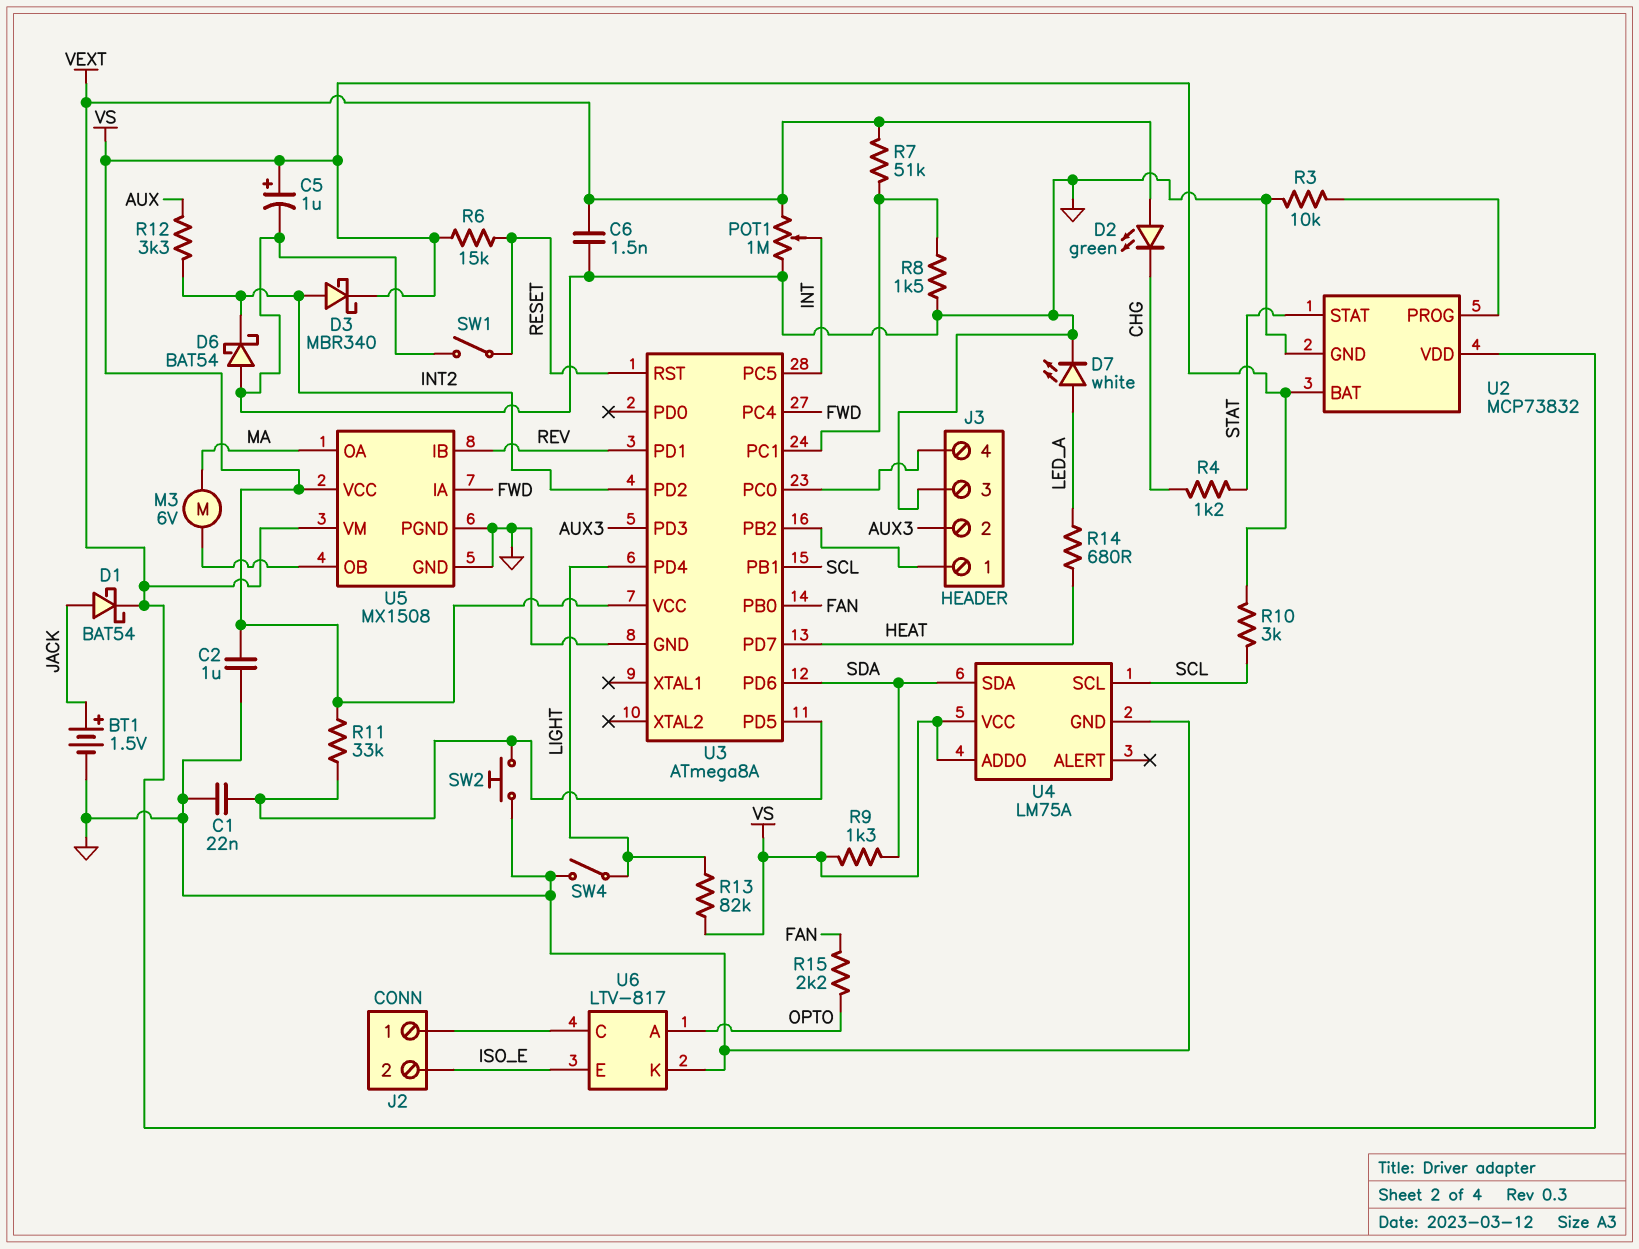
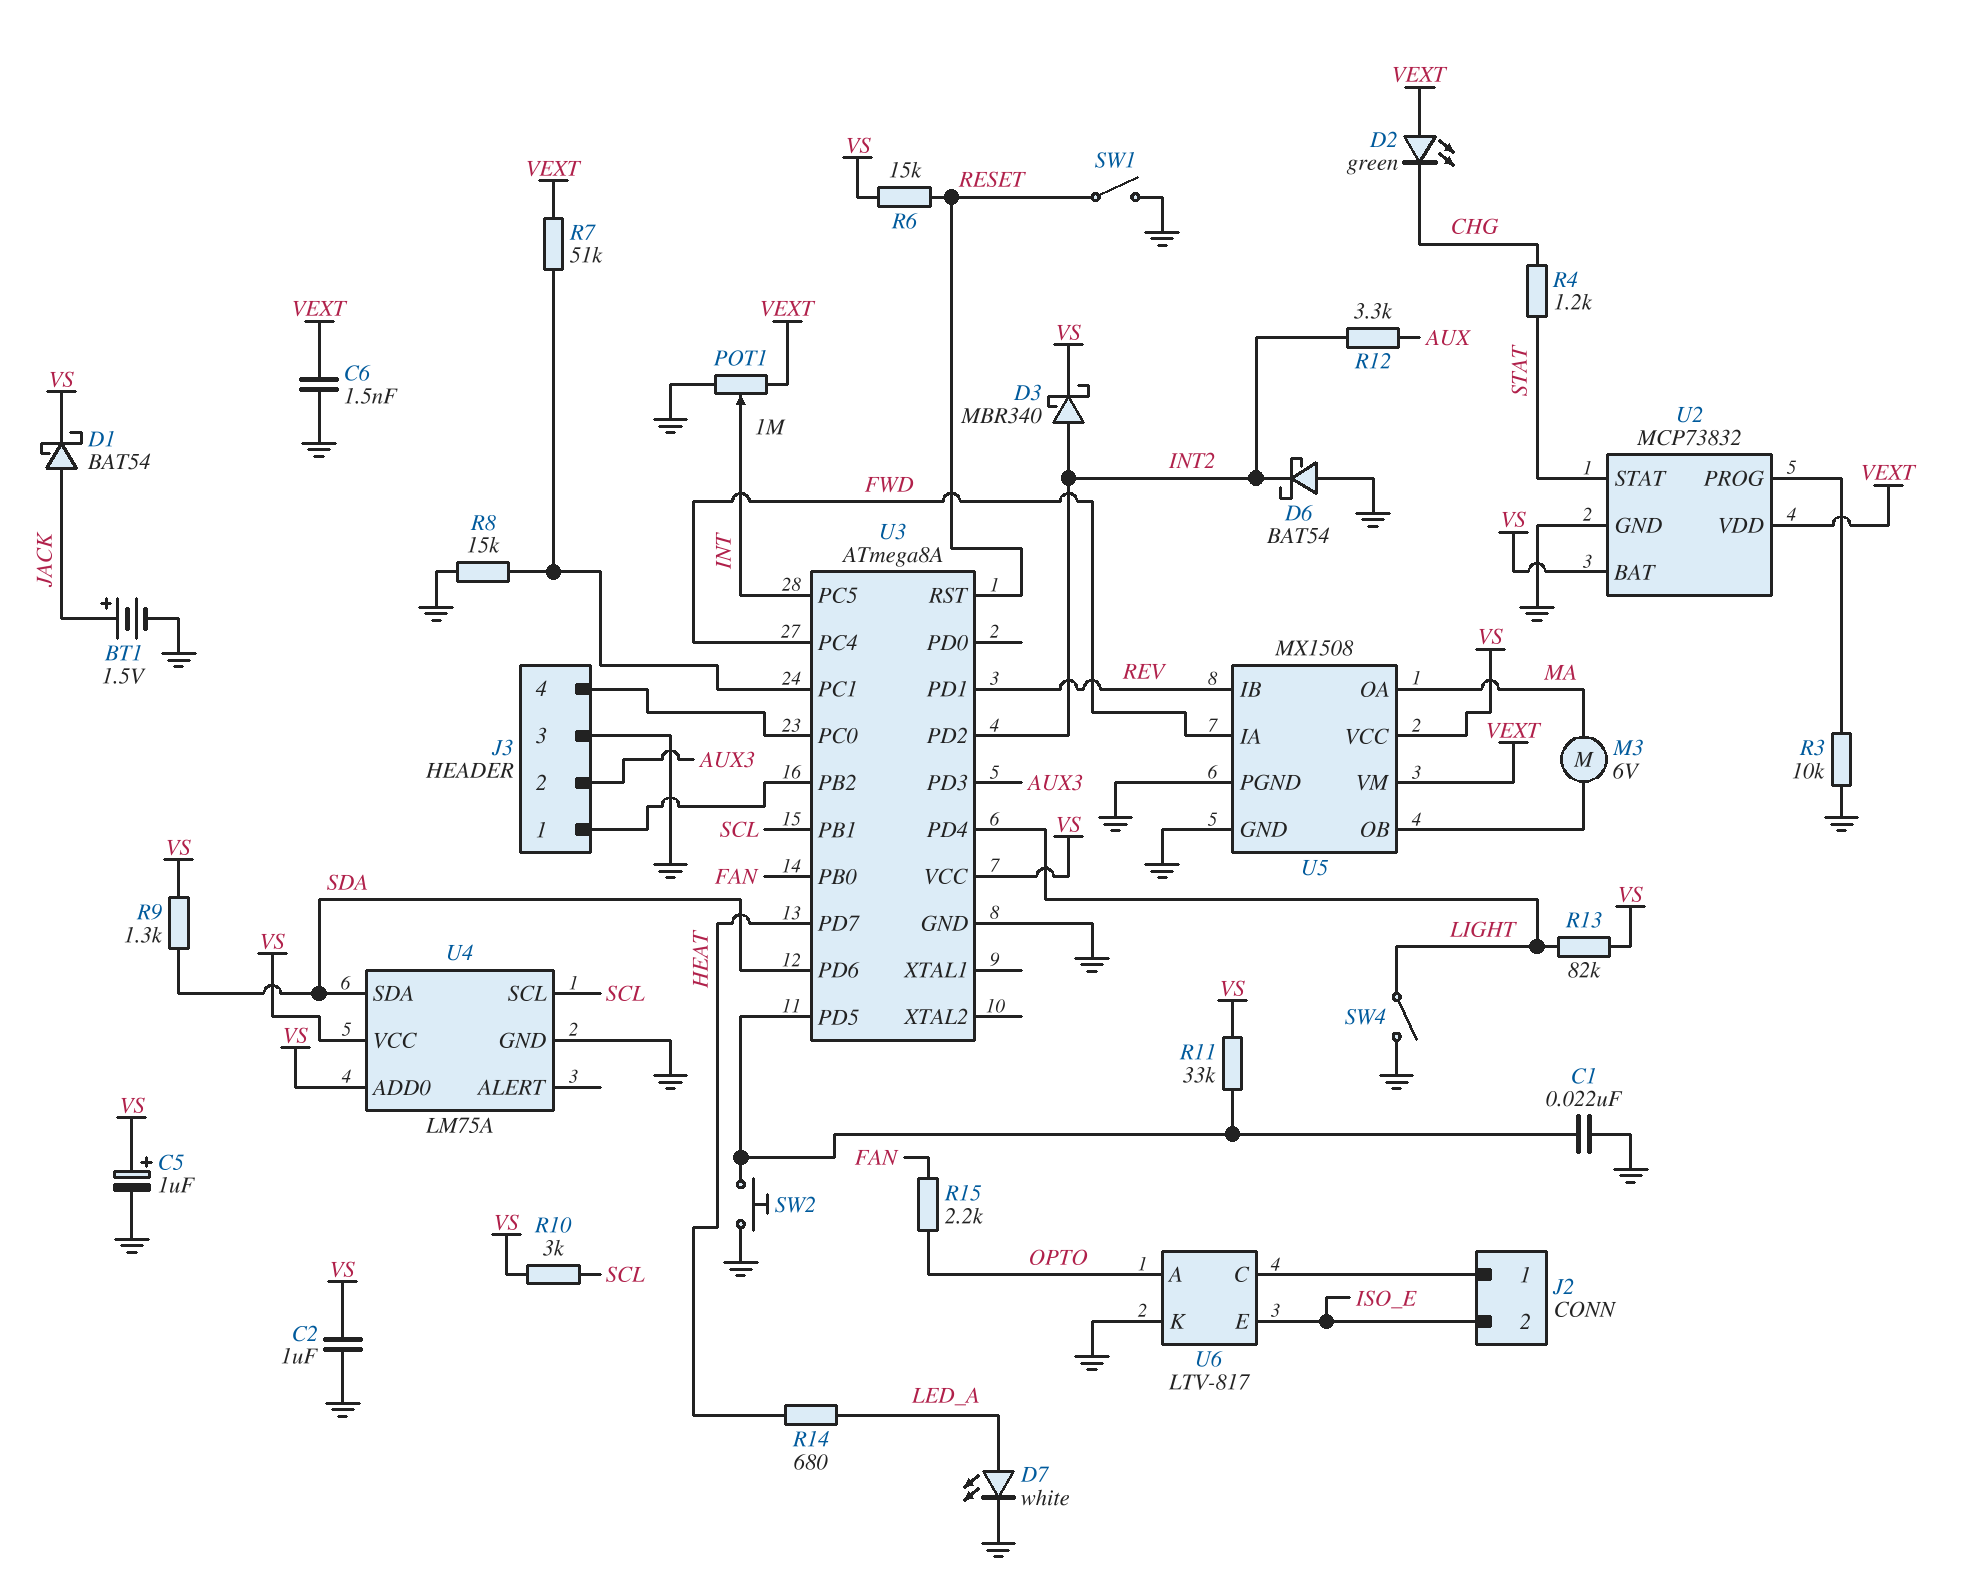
D1: schottky BAT54 (A JACK, K VEXT) -> schottky BAT54 (A JACK, K VS)
R8: 1.5k (GND, U3/PC1) -> 15k (GND, U3/PC1)

